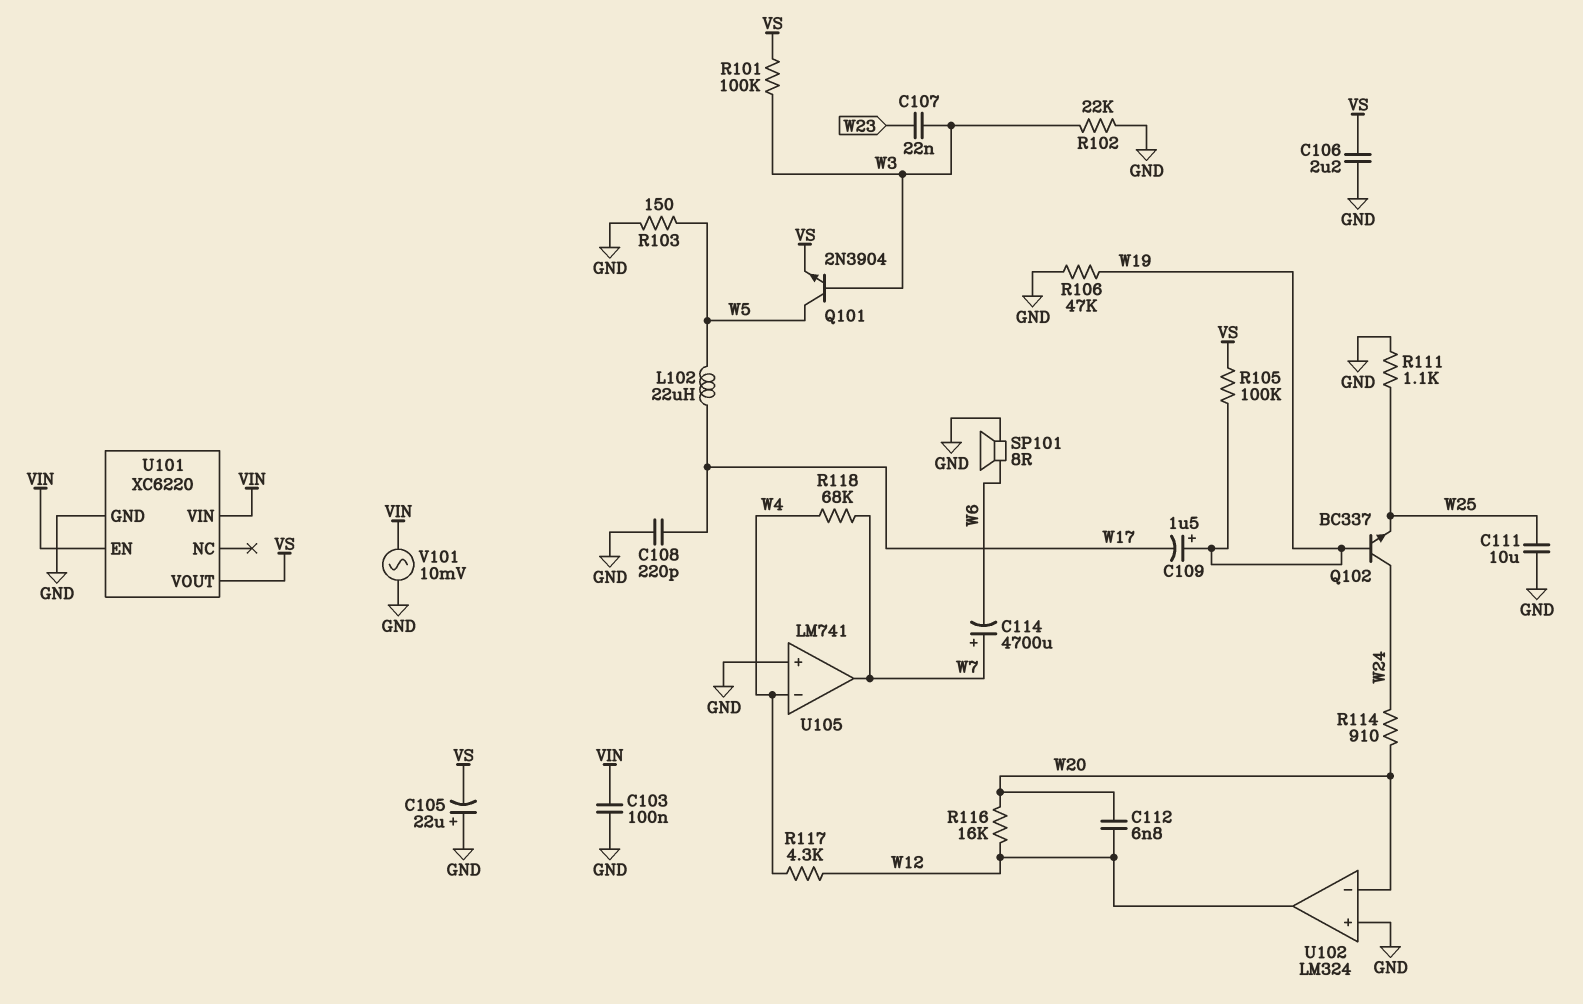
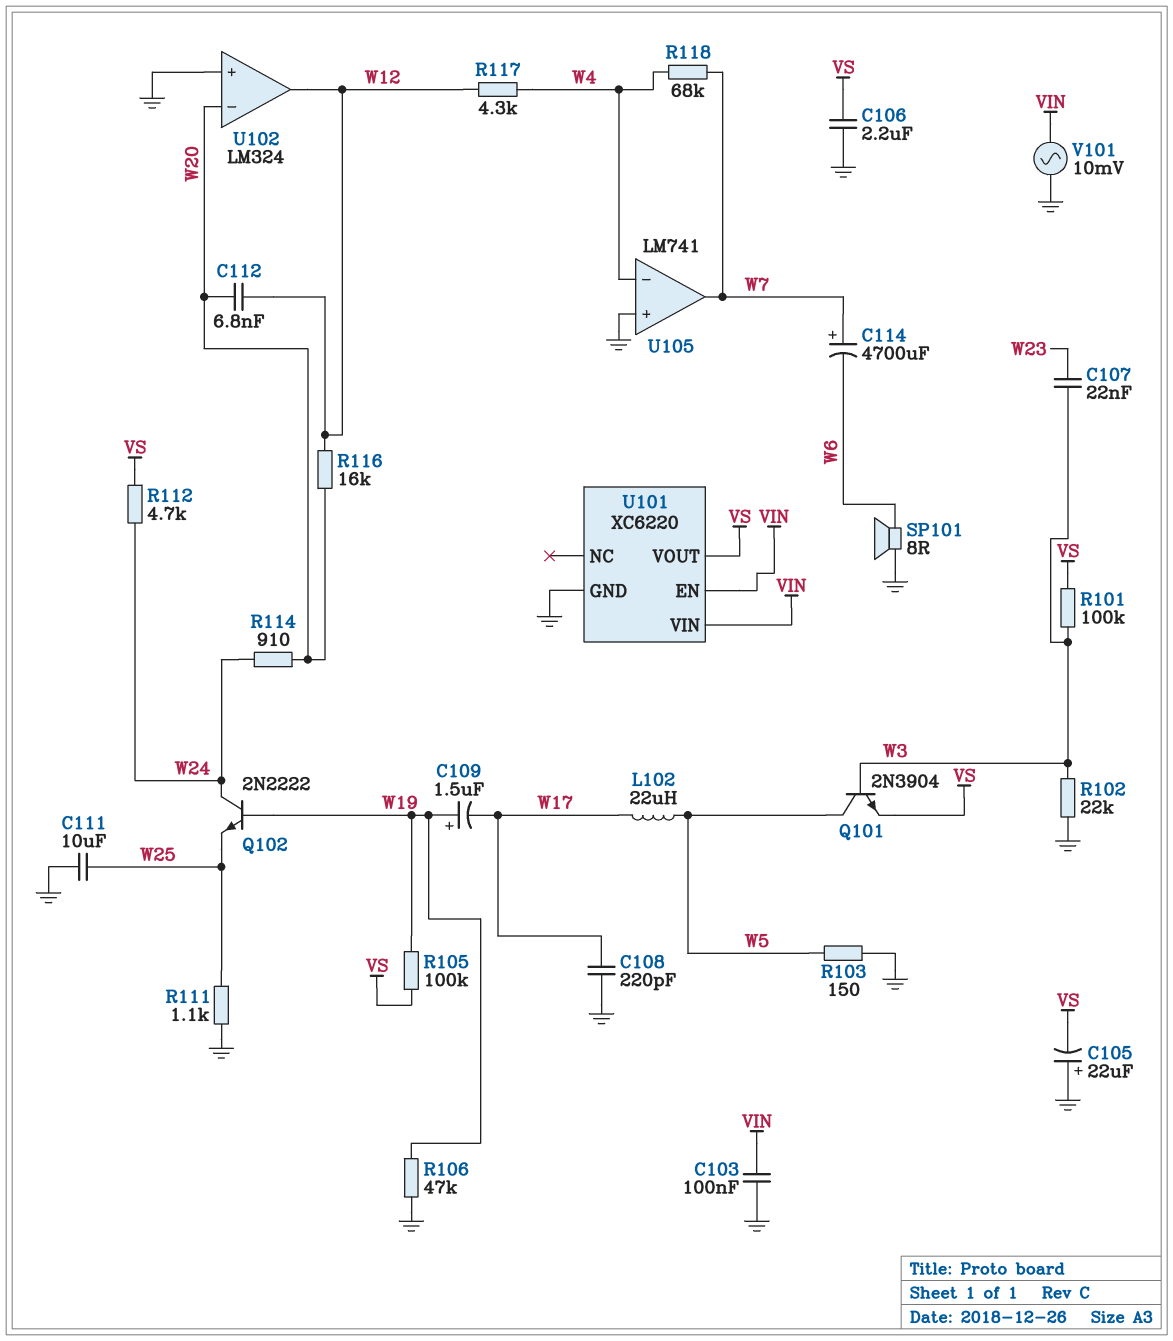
Q102: NPN BC337 (B W19, C W24, E W25) -> NPN 2N2222 (B W19, C W24, E W25)
R112: none -> 4.7k (VS, W24)

